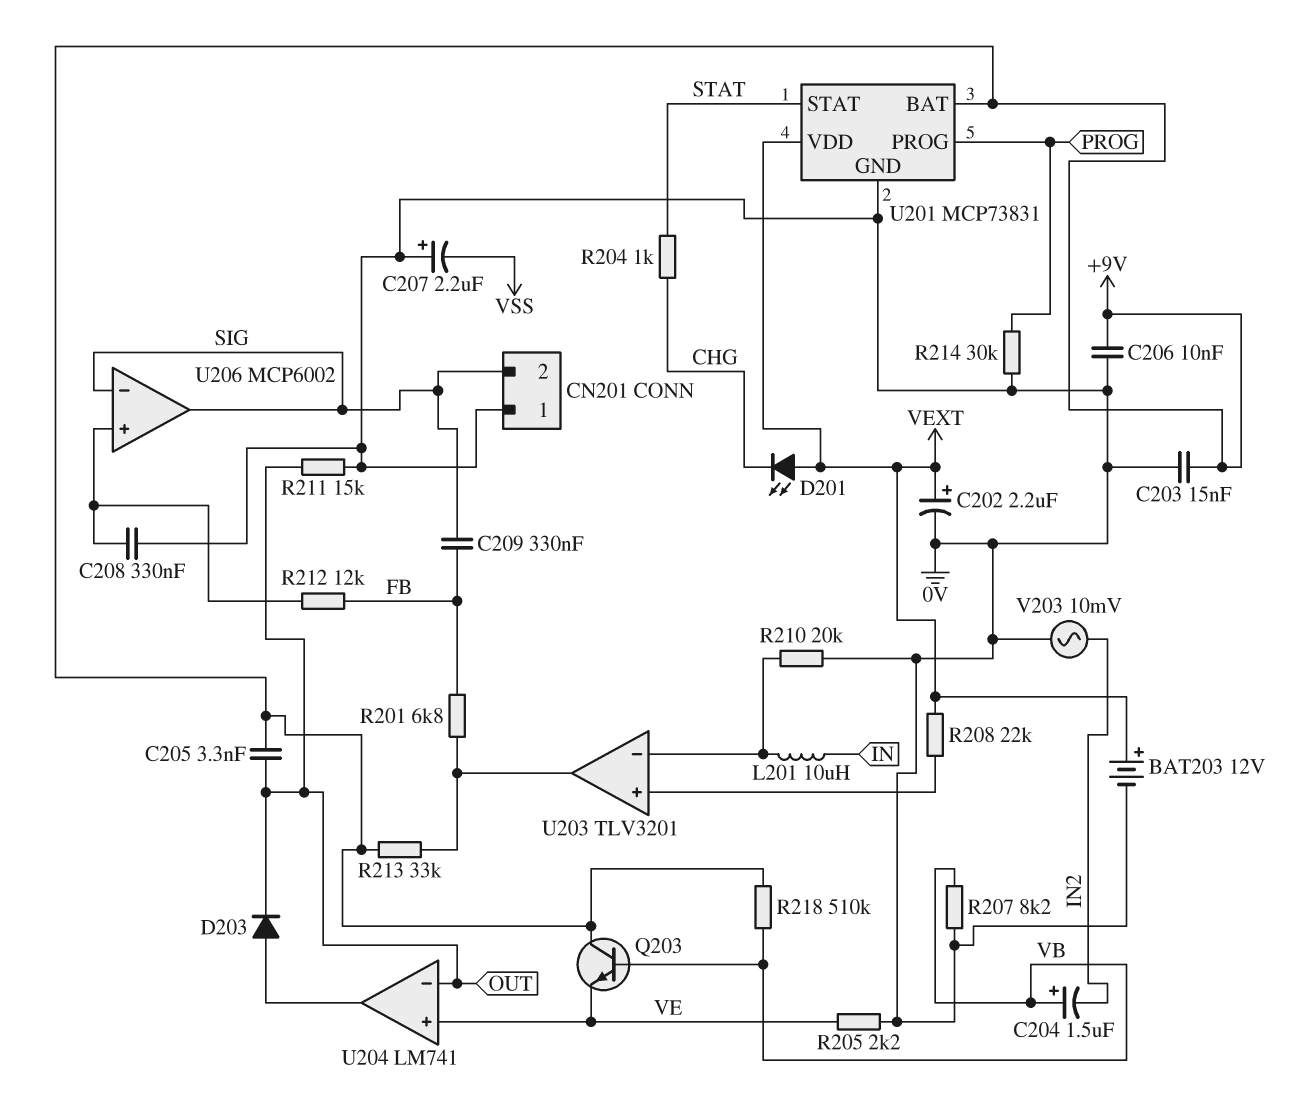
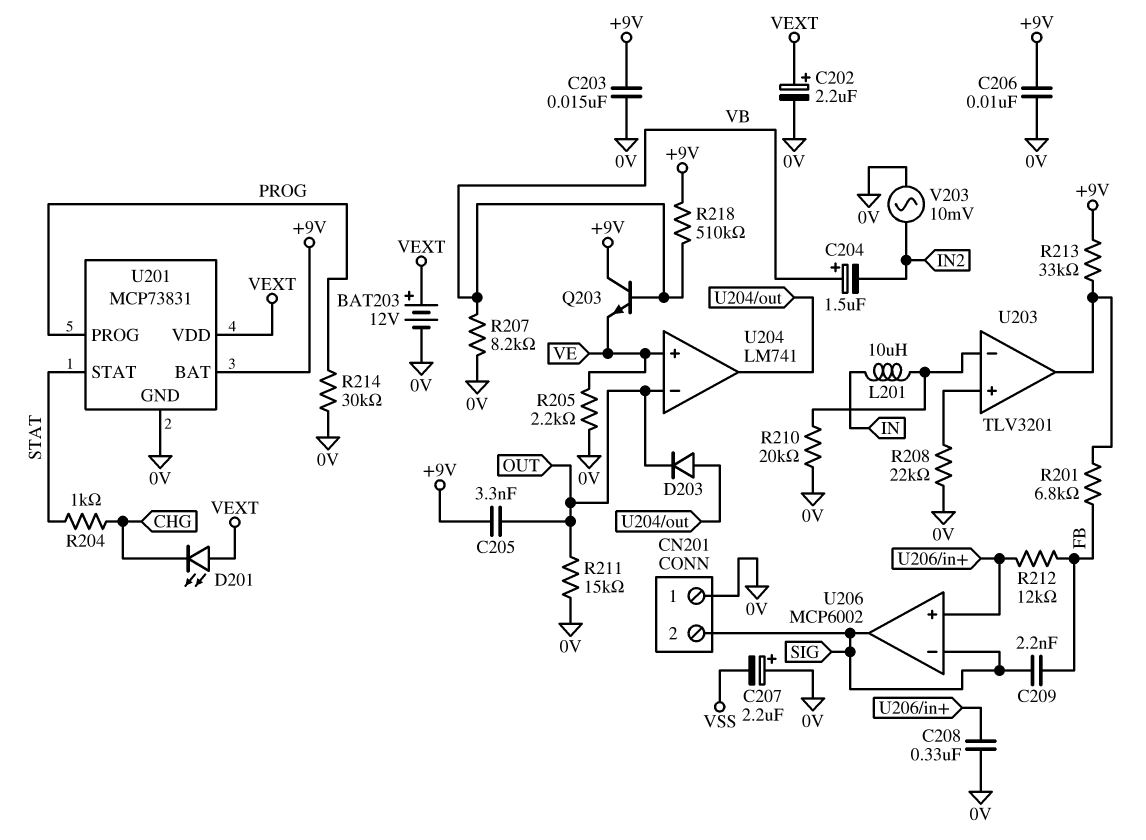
C209: 330nF (FB, SIG) -> 2.2nF (FB, SIG)
R208: 22k (U203/in+, VEXT) -> 22k (0V, U203/in+)

